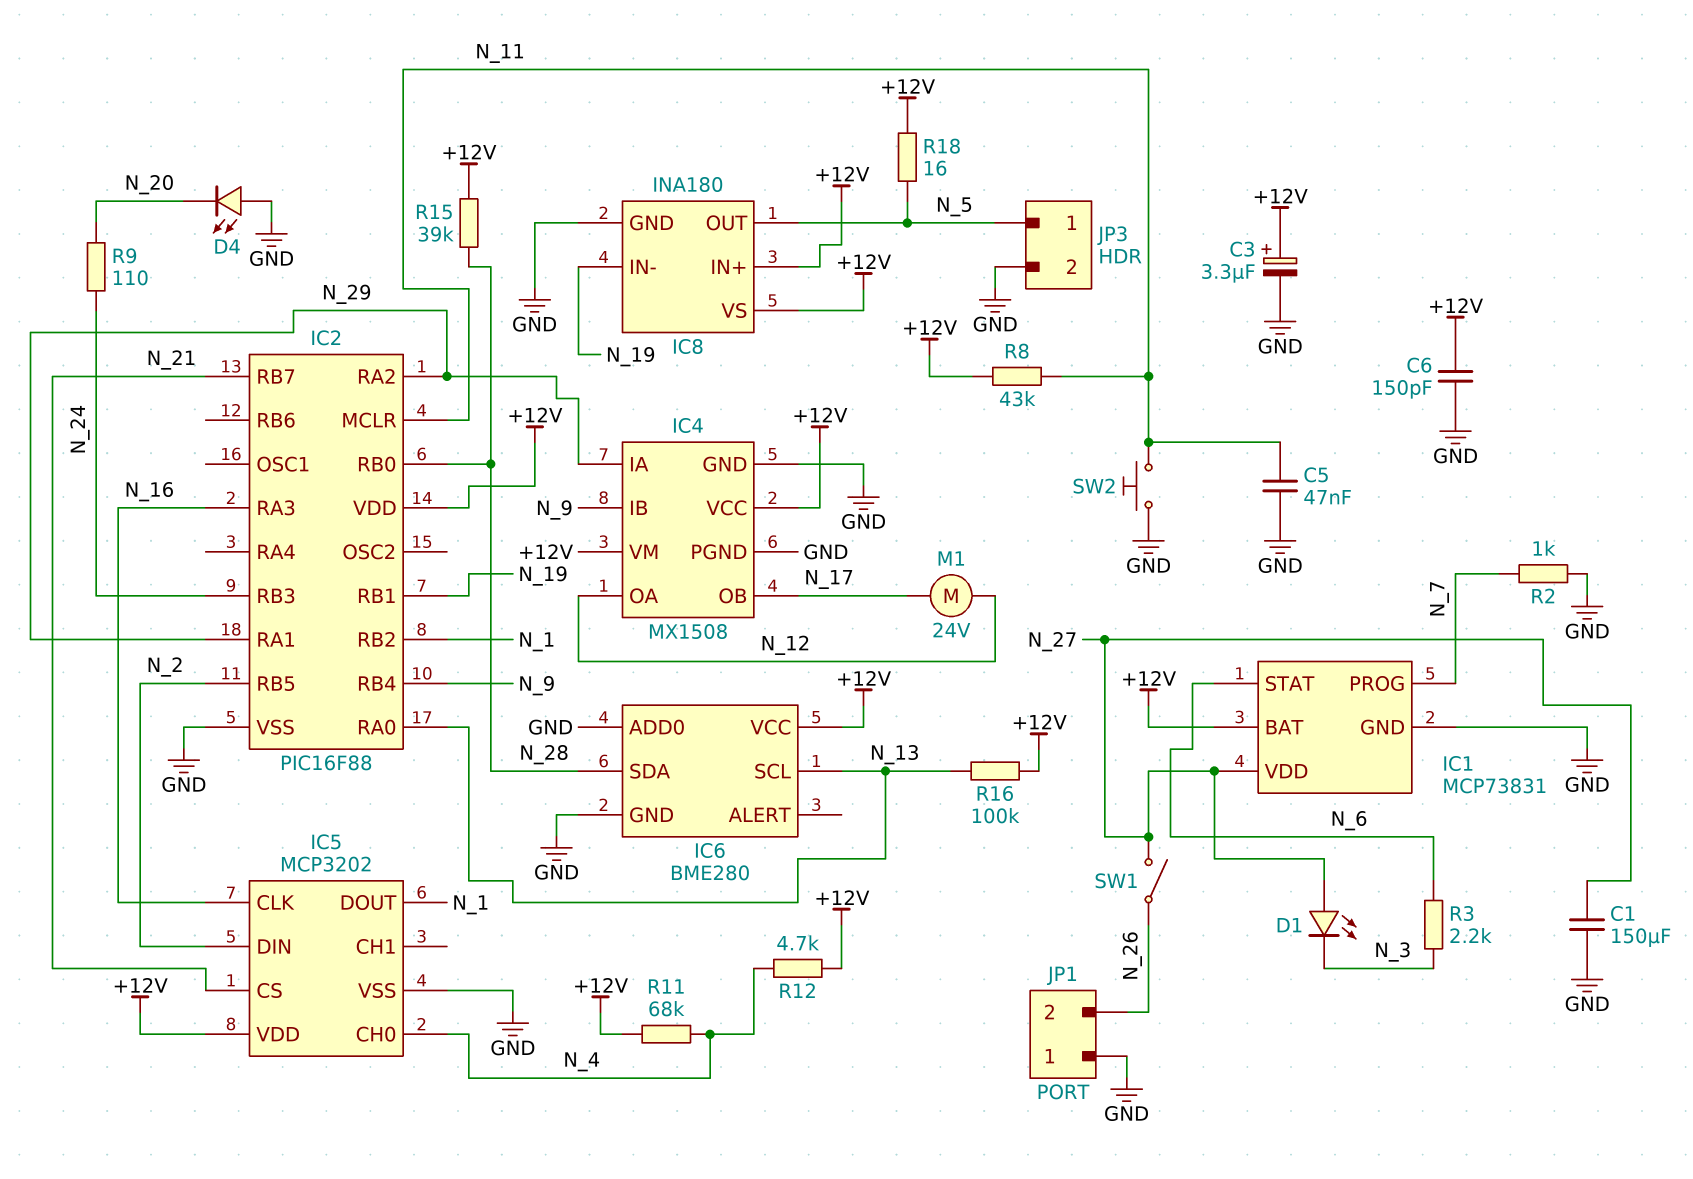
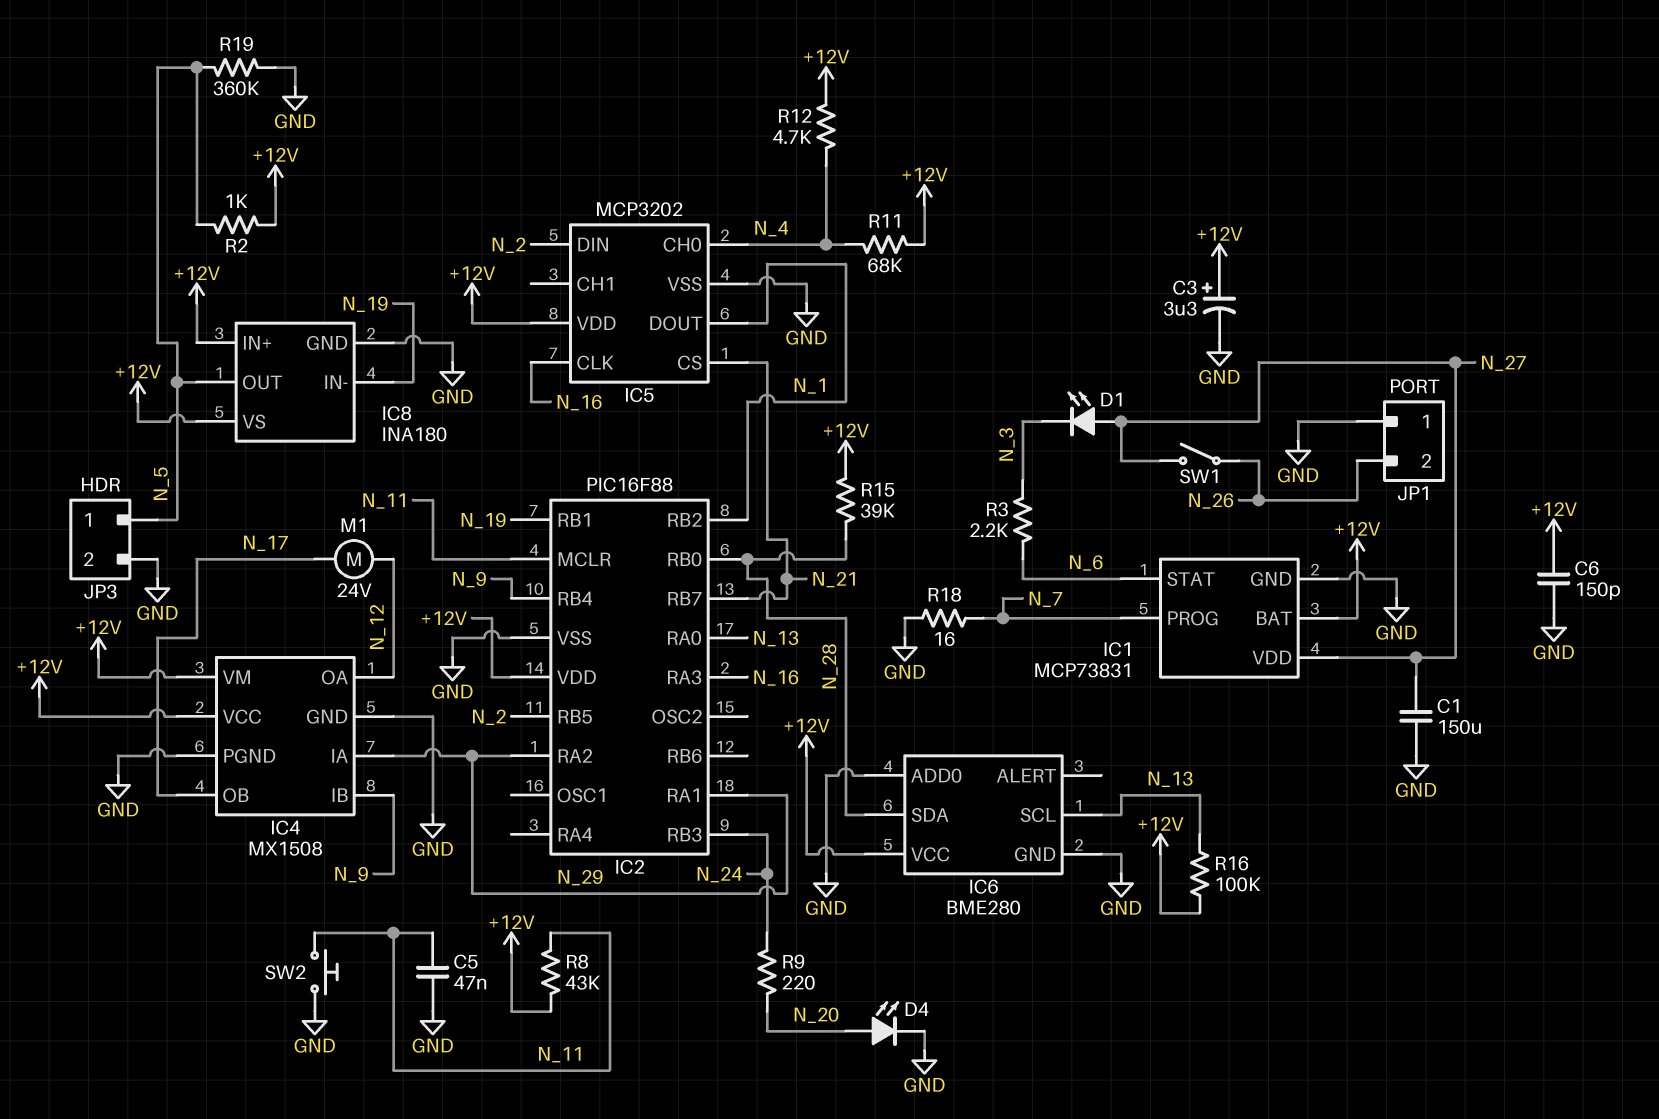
D4: LED (A GND, K N_20) -> LED (A N_20, K GND)
R2: 1k (GND, N_7) -> 1k (+12V, N_5)
R9: 110 (N_20, N_24) -> 220 (N_20, N_24)
R18: 16 (+12V, N_5) -> 16 (GND, N_7)
R19: none -> 360k (GND, N_5)

